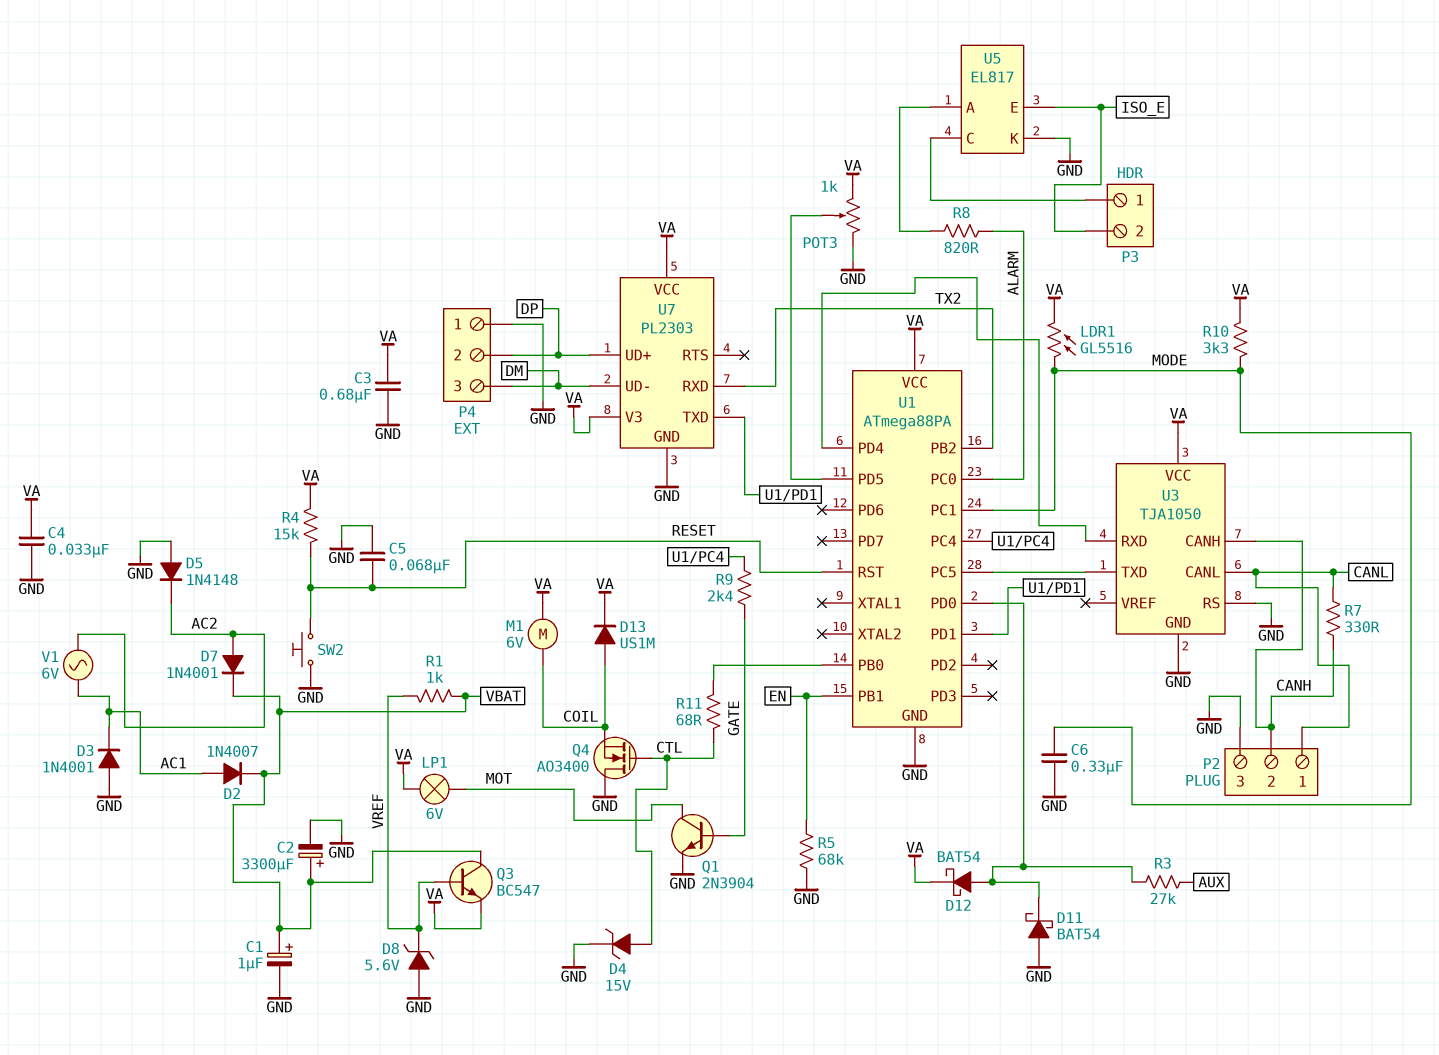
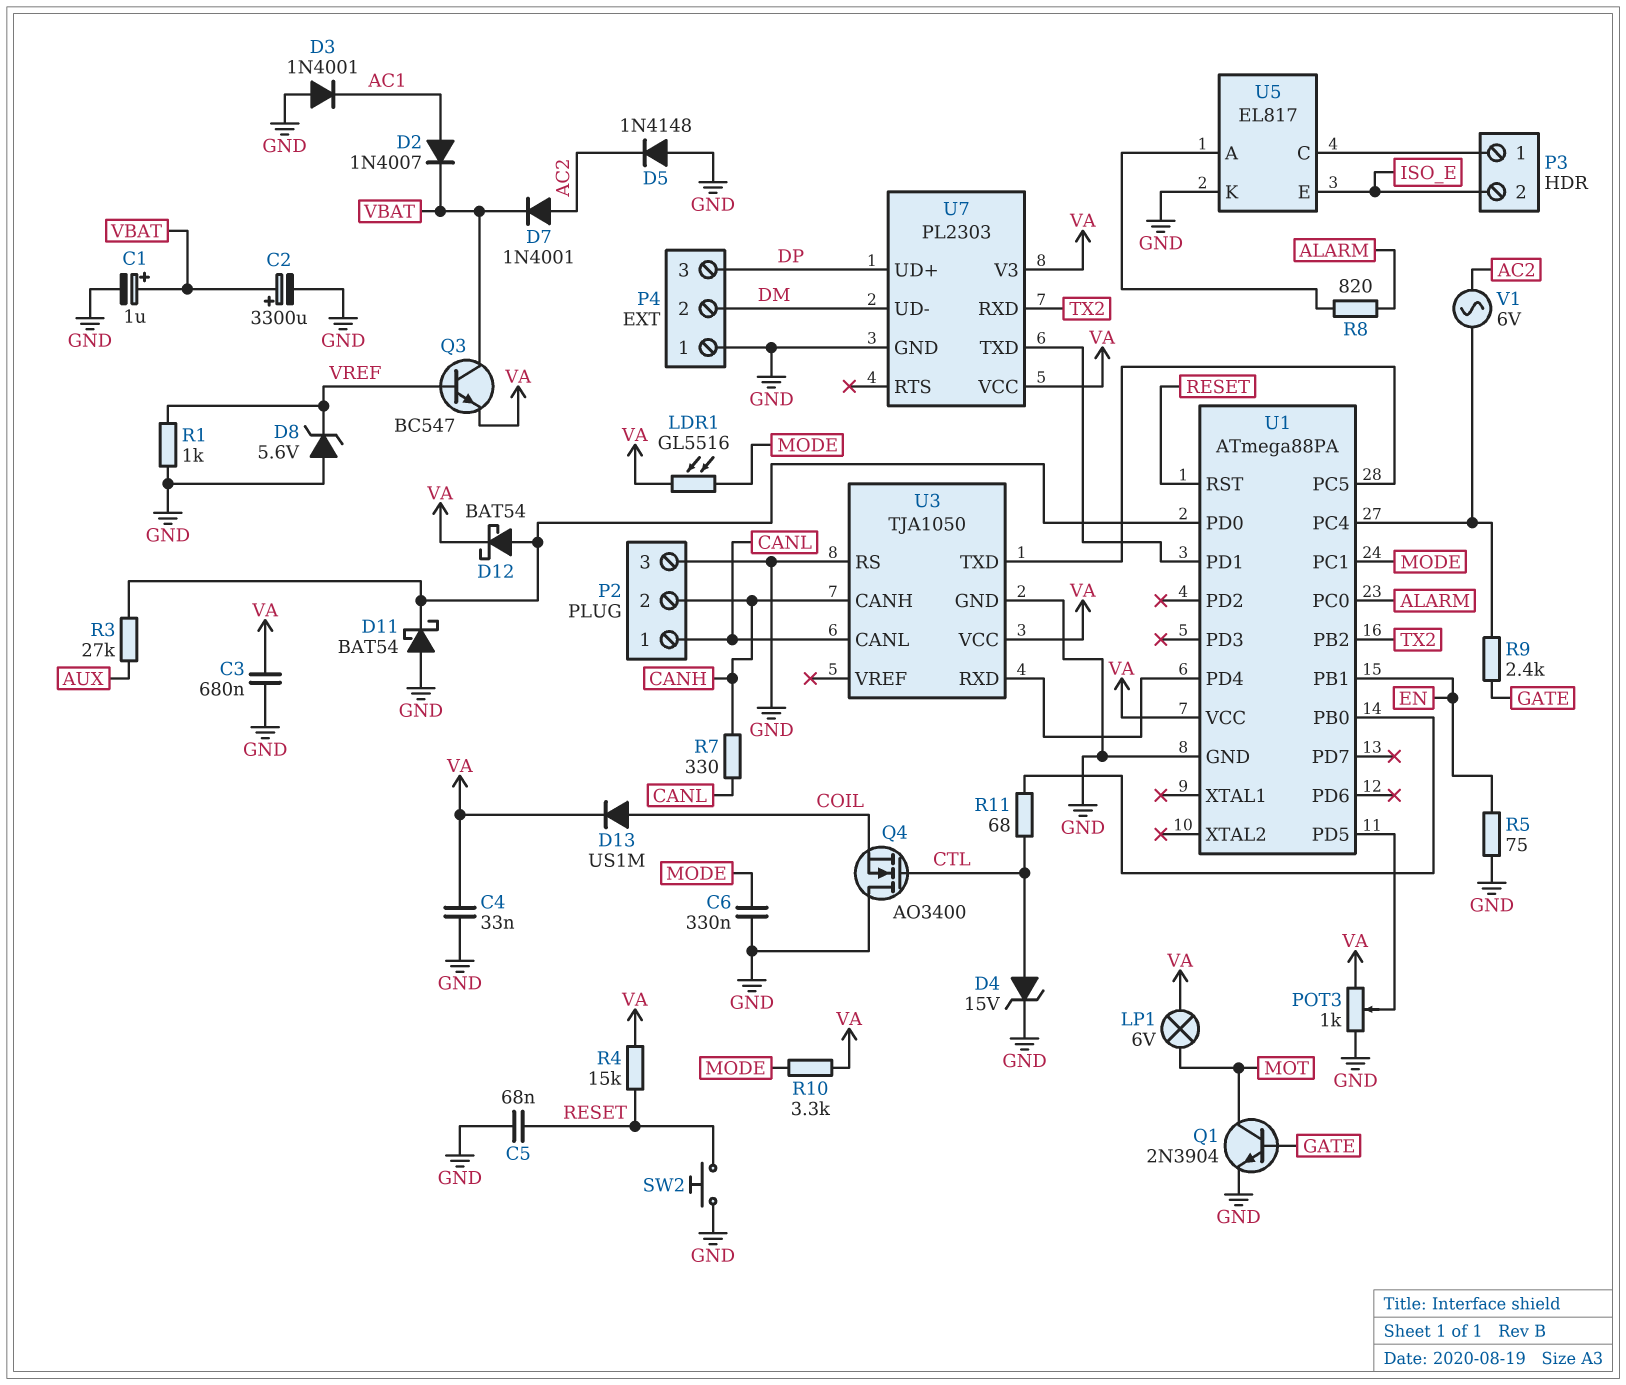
M1: motor 6V (COIL, VA) -> none
P4 pin 2: DP -> DM
P4 pin 3: DM -> DP
R1: 1k (VBAT, VREF) -> 1k (GND, VREF)
R5: 68k (EN, GND) -> 75 (EN, GND)
V1: AC 6V (AC1, AC2) -> AC 6V (AC2, U1/PC4)

